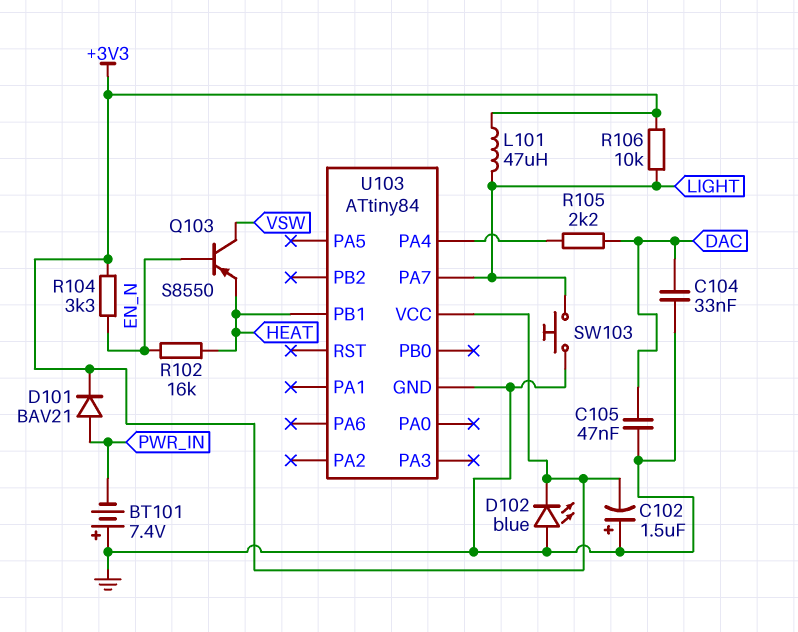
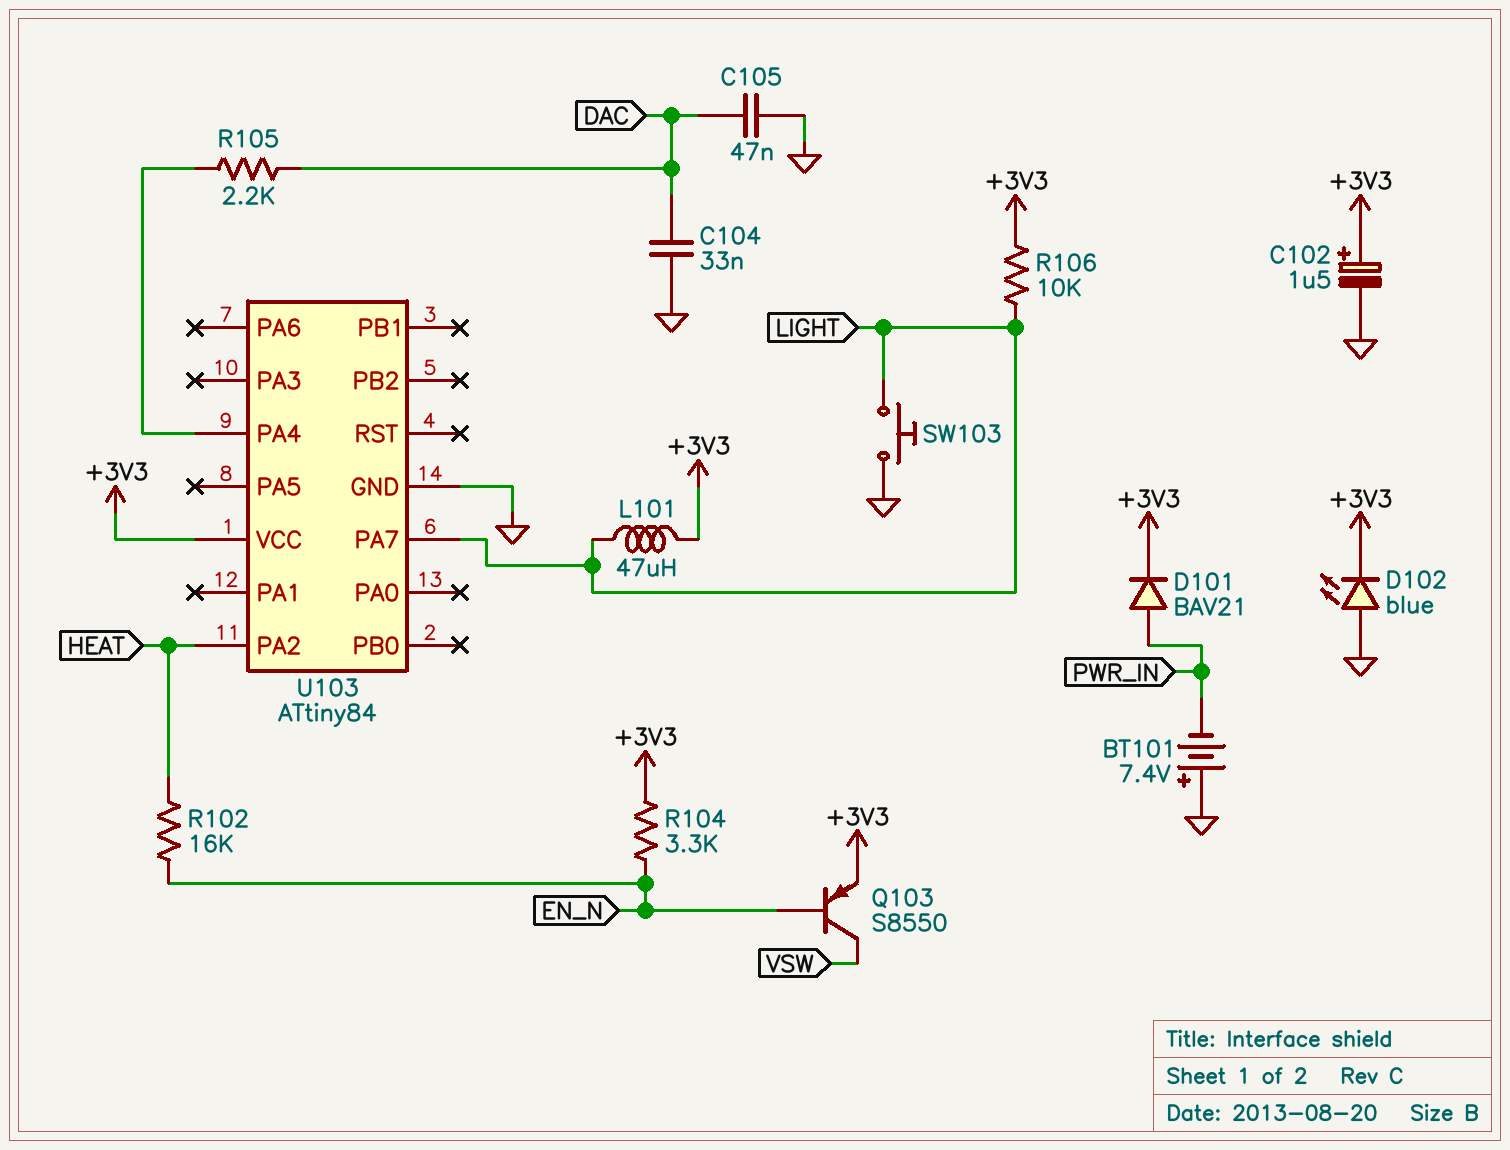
C102: 1.5uF (plus GND, minus +3V3) -> 1.5uF (plus +3V3, minus GND)
Q103: PNP S8550 (B EN_N, C VSW, E HEAT) -> PNP S8550 (B EN_N, C VSW, E +3V3)
U103 pin PA2: none -> HEAT
U103 pin PB1: HEAT -> none

